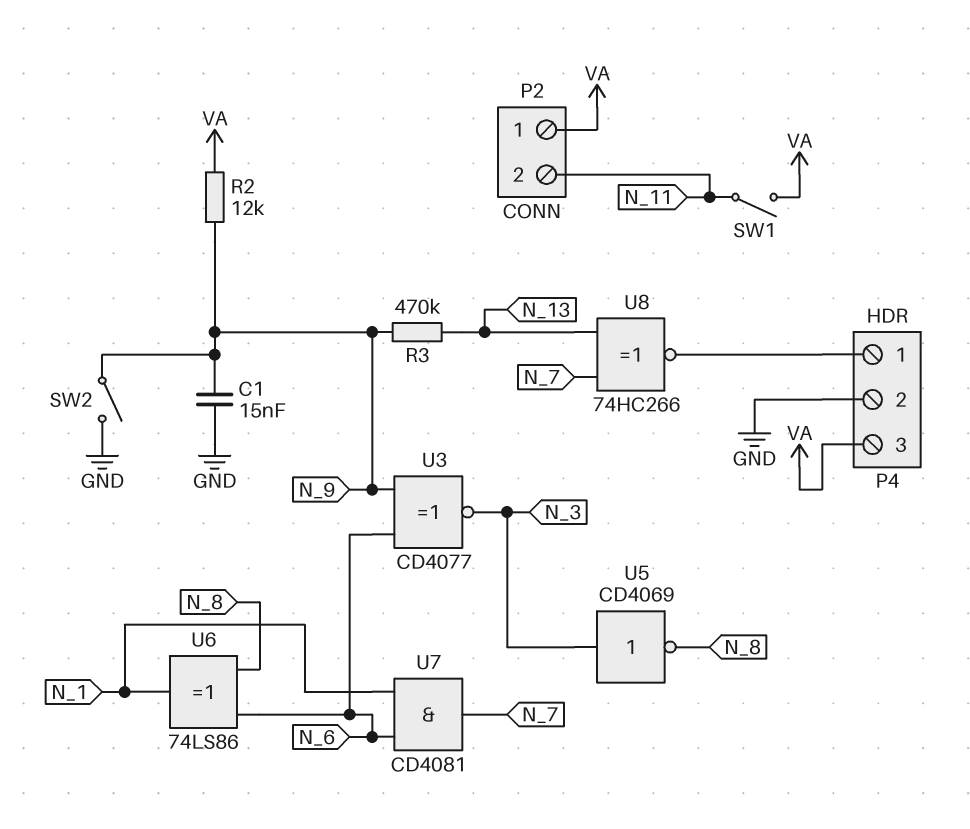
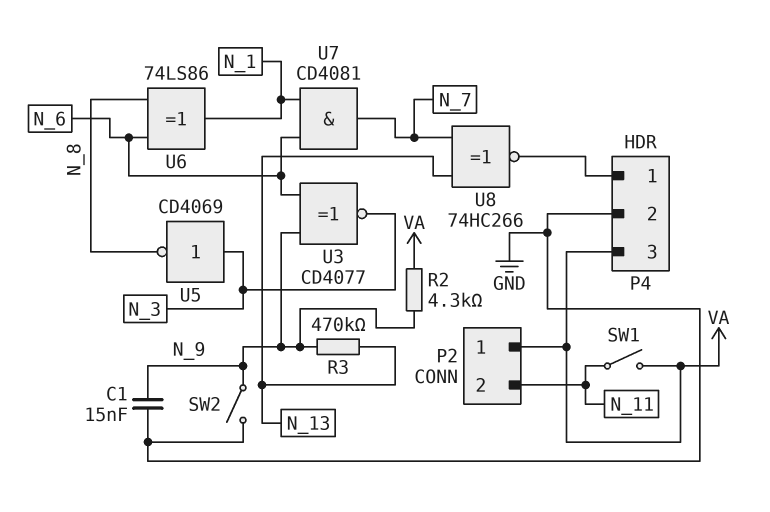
R2: 12k (N_9, VA) -> 4.3k (N_9, VA)

